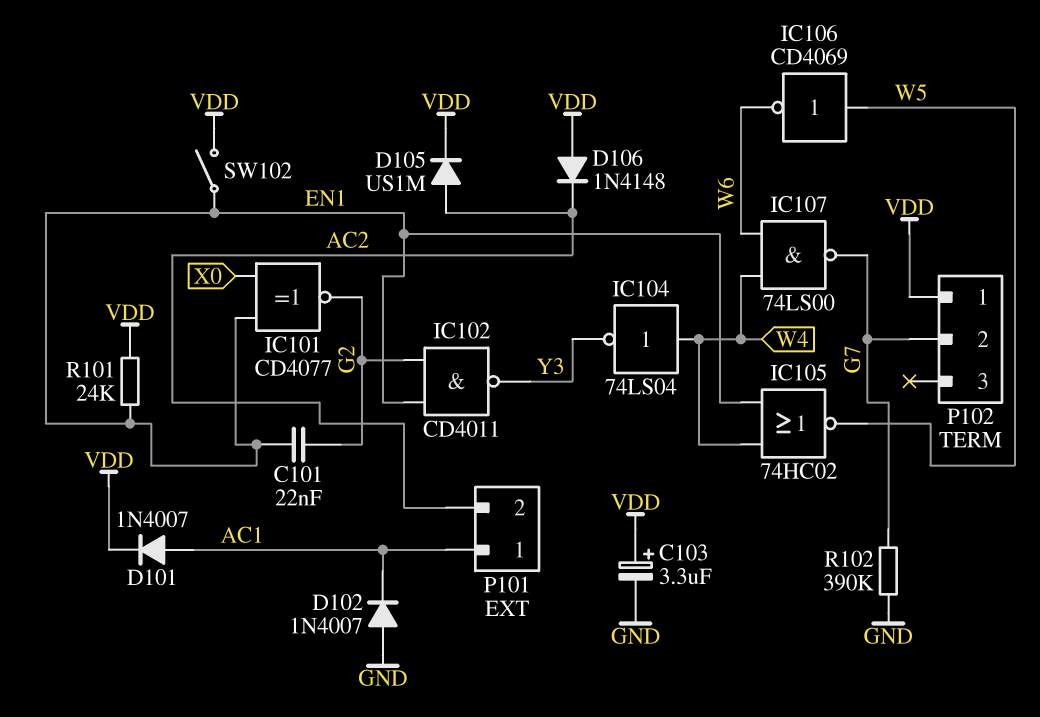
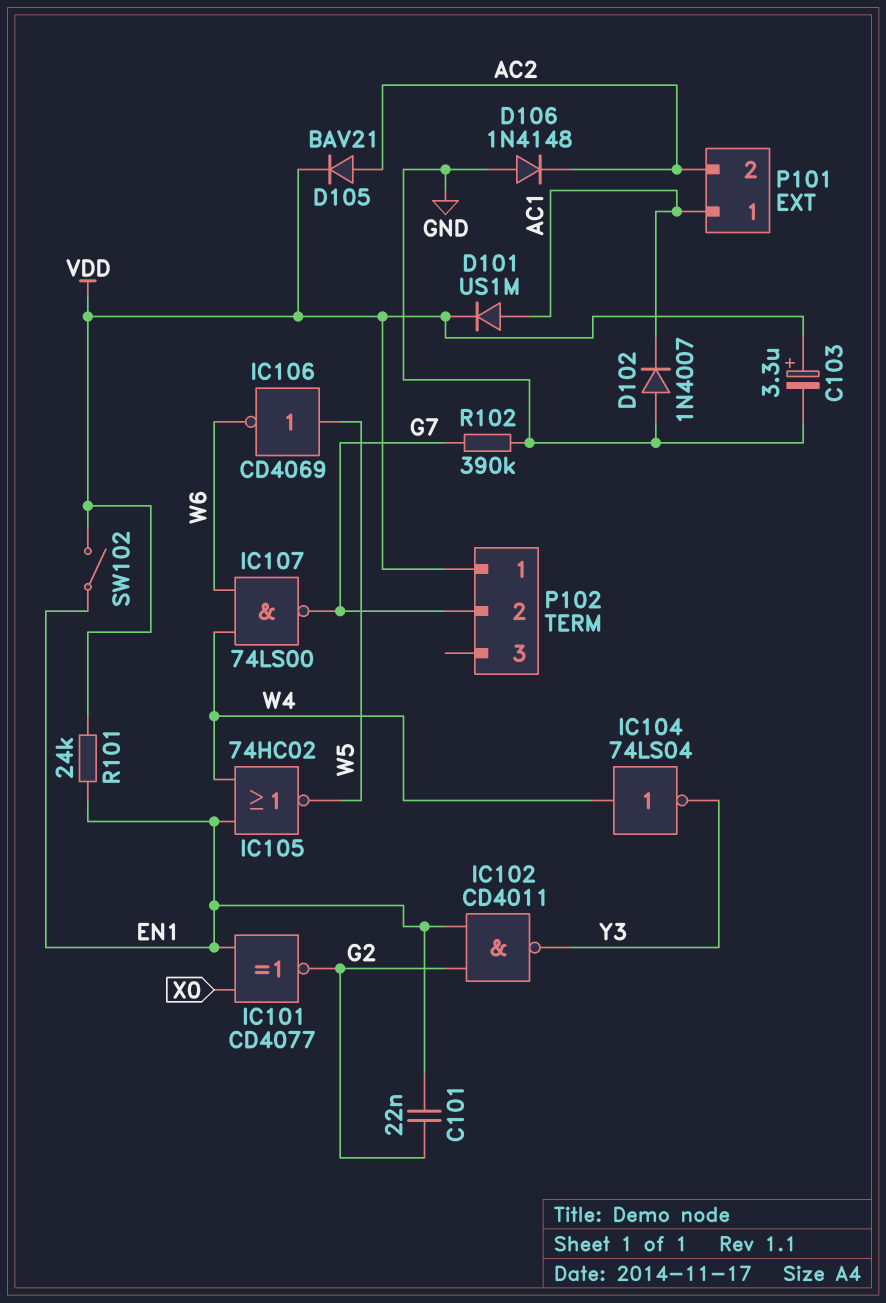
D101: diode 1N4007 (A AC1, K VDD) -> diode US1M (A AC1, K VDD)
D105: diode US1M (A AC2, K VDD) -> diode BAV21 (A AC2, K VDD)
D106: diode 1N4148 (A VDD, K AC2) -> diode 1N4148 (A GND, K AC2)

